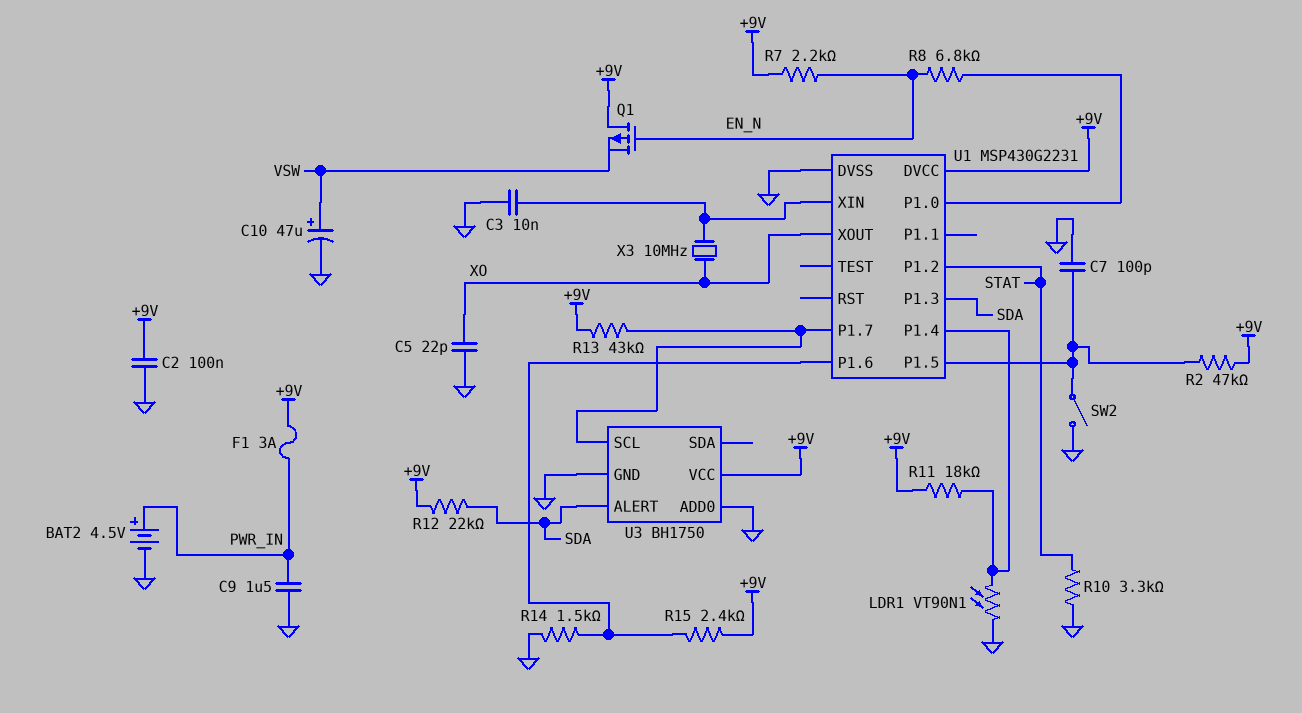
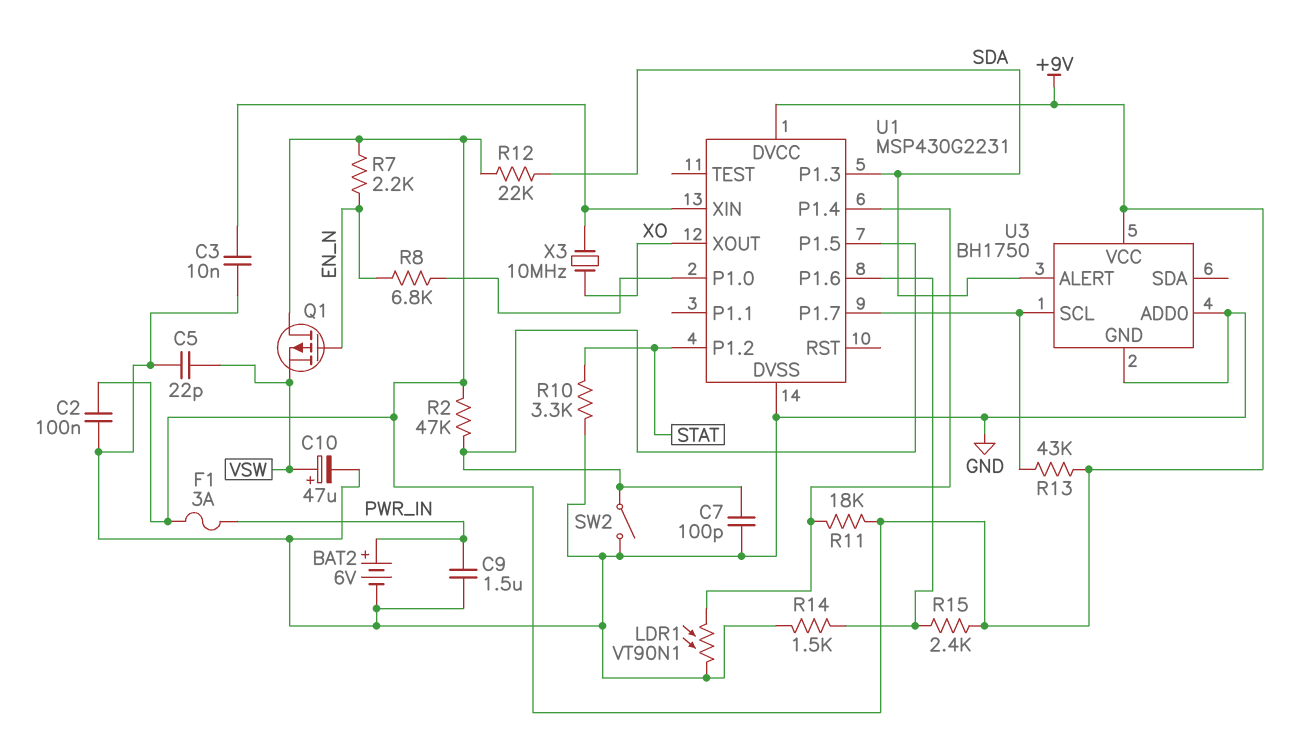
BAT2: 4.5V (plus PWR_IN, minus GND) -> 6V (plus PWR_IN, minus GND)
C5: 22pF (GND, XO) -> 22pF (GND, VSW)

